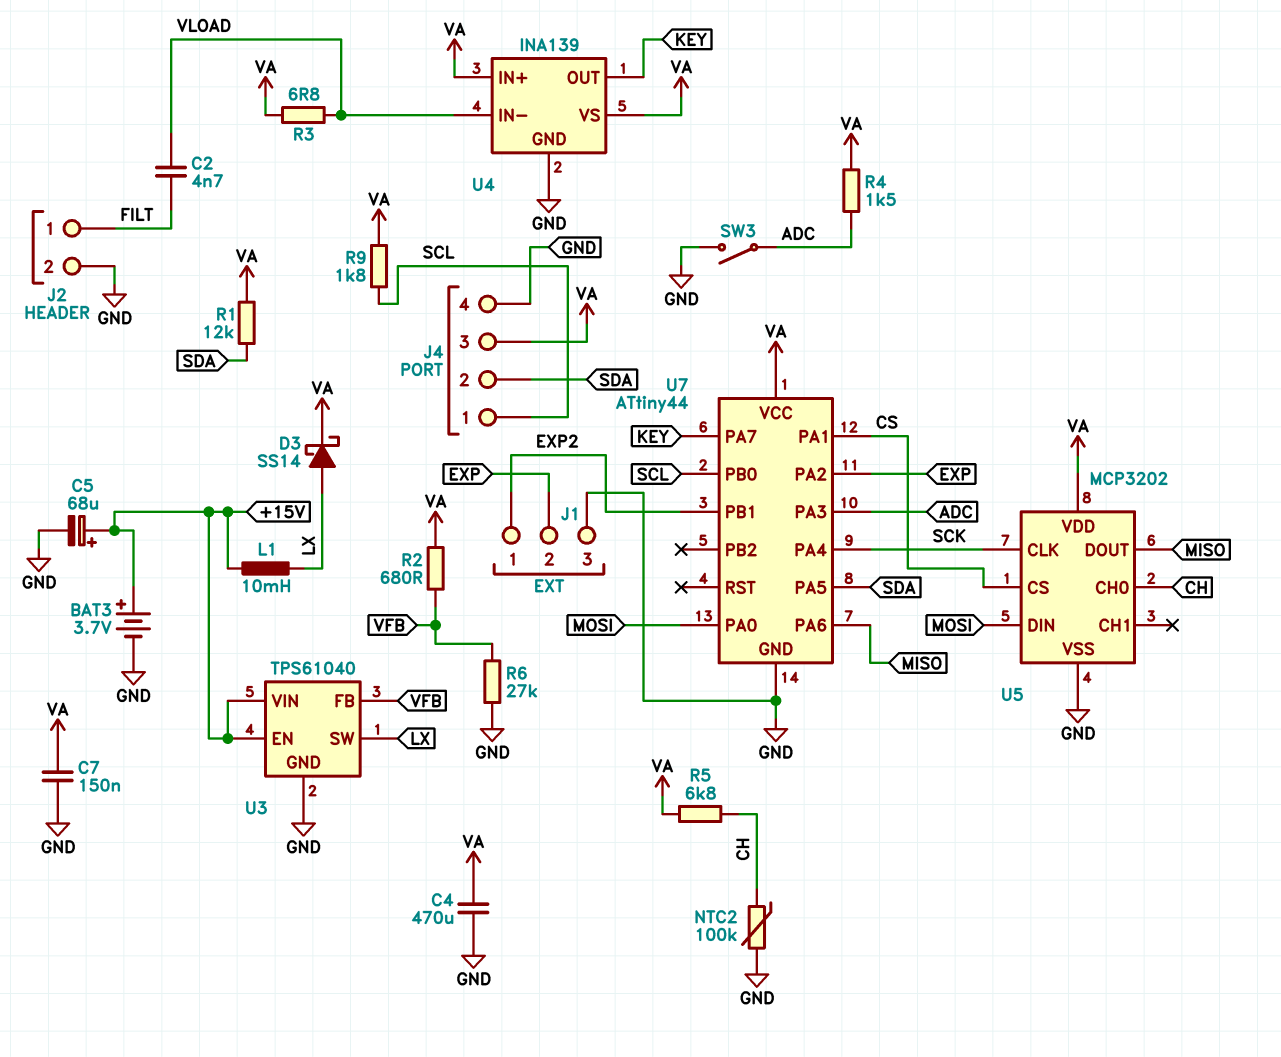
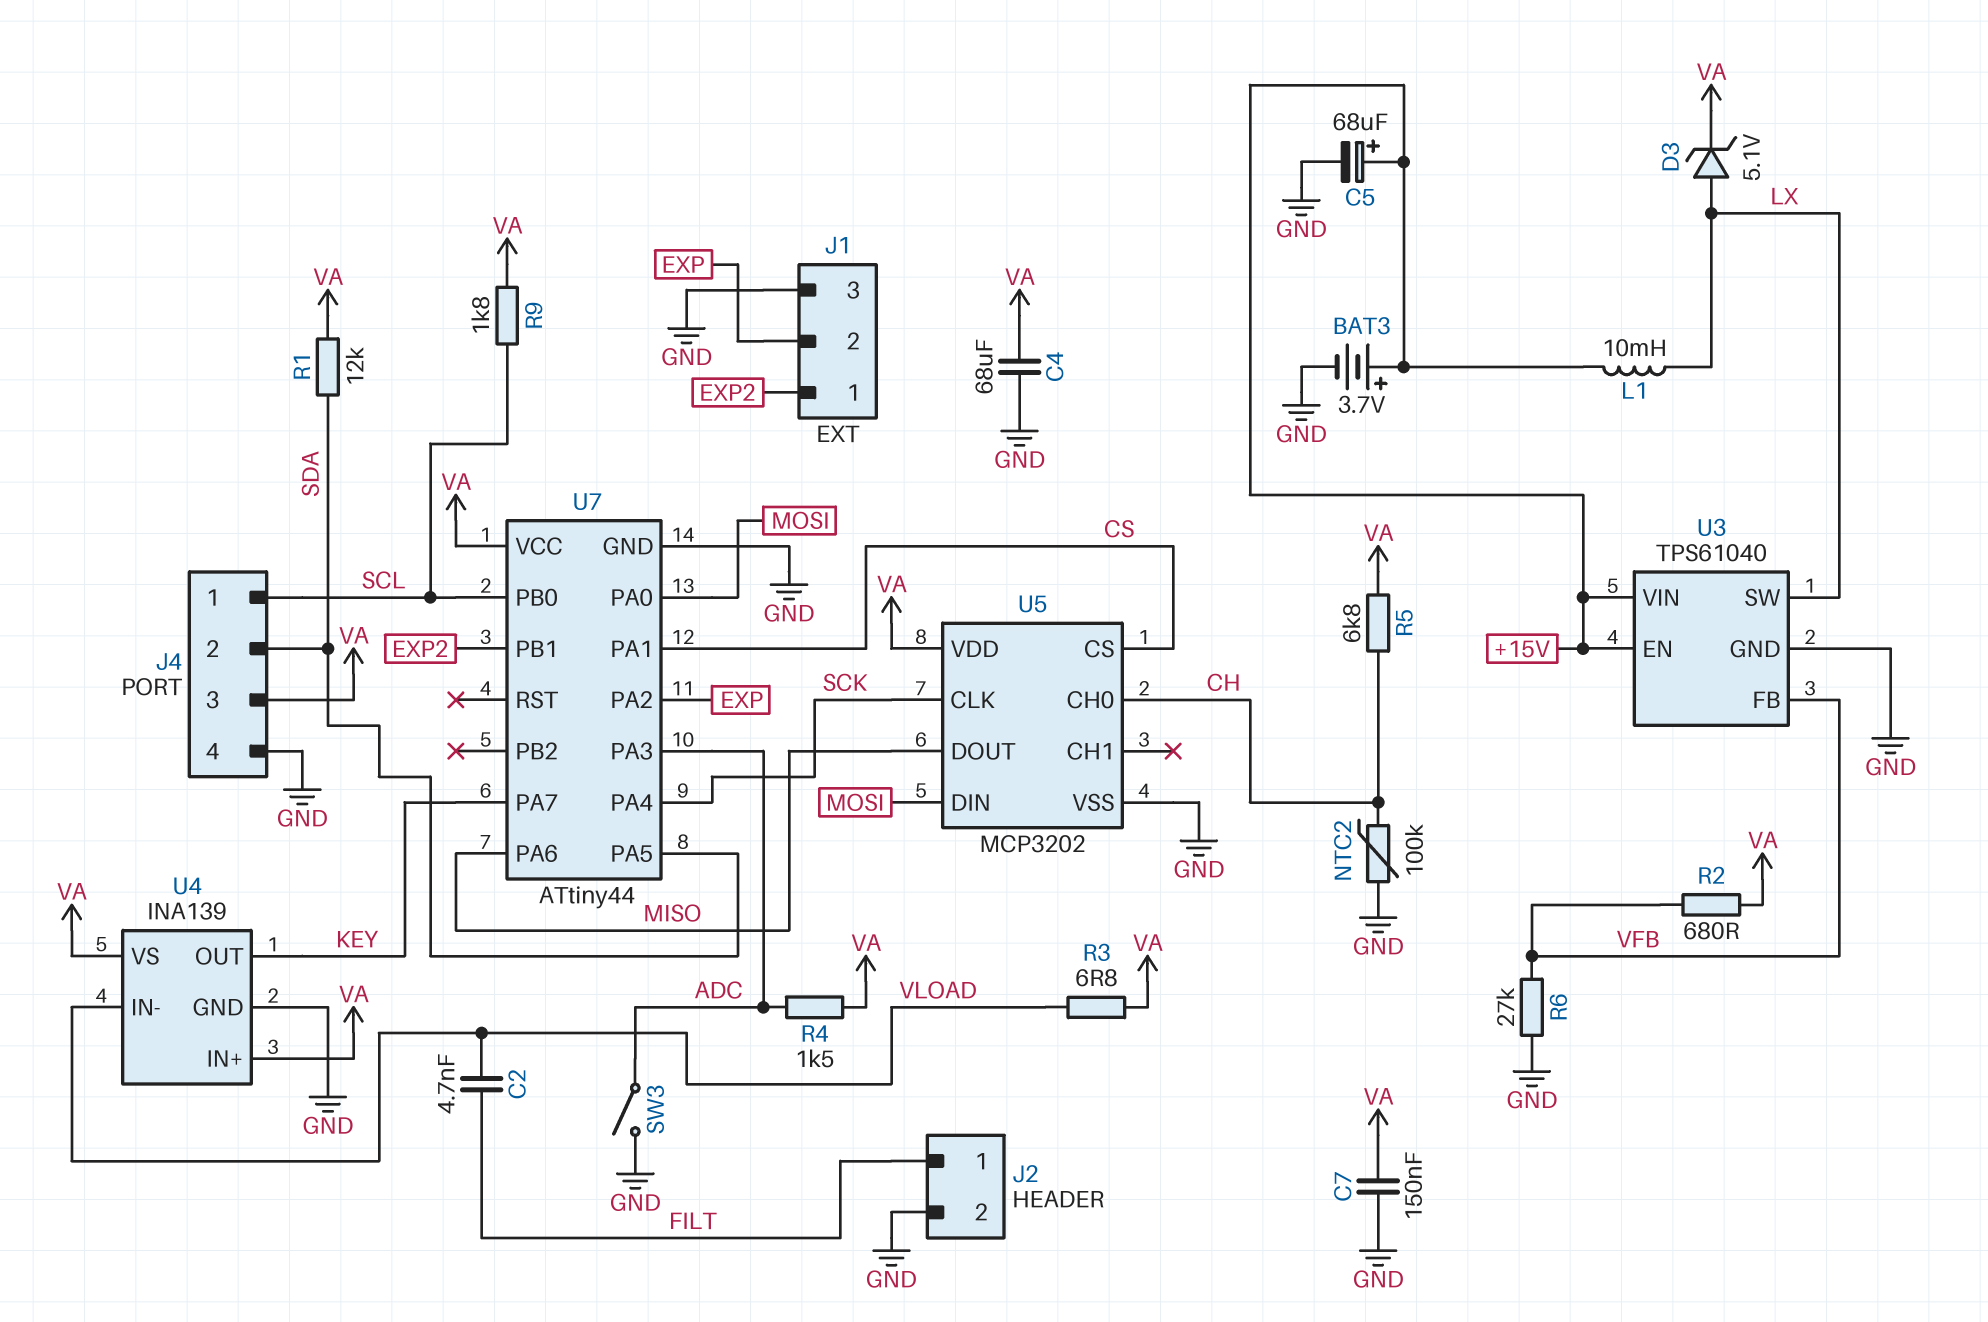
C4: 470uF (GND, VA) -> 68uF (GND, VA)
D3: schottky SS14 (A LX, K VA) -> zener 5.1V (A LX, K VA)

